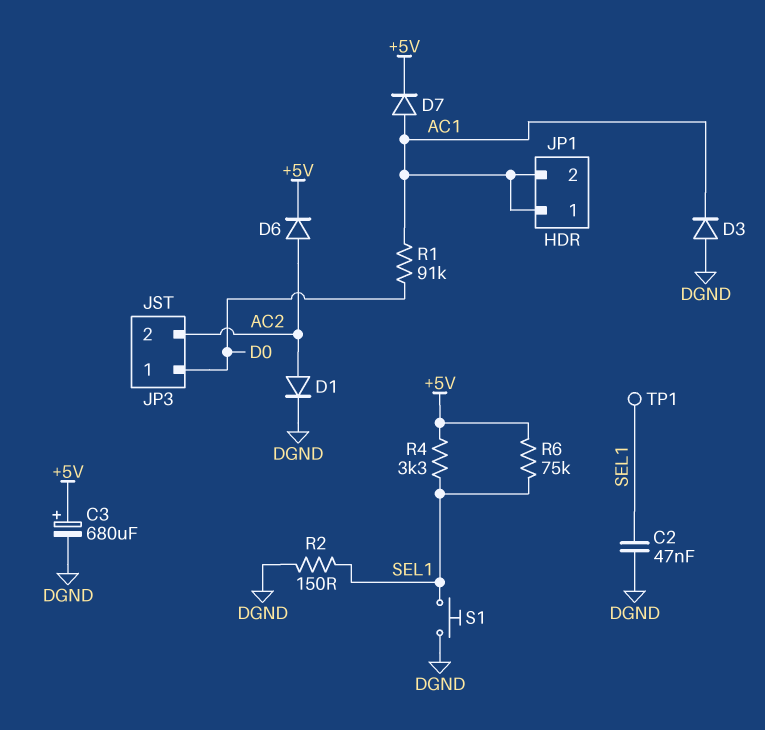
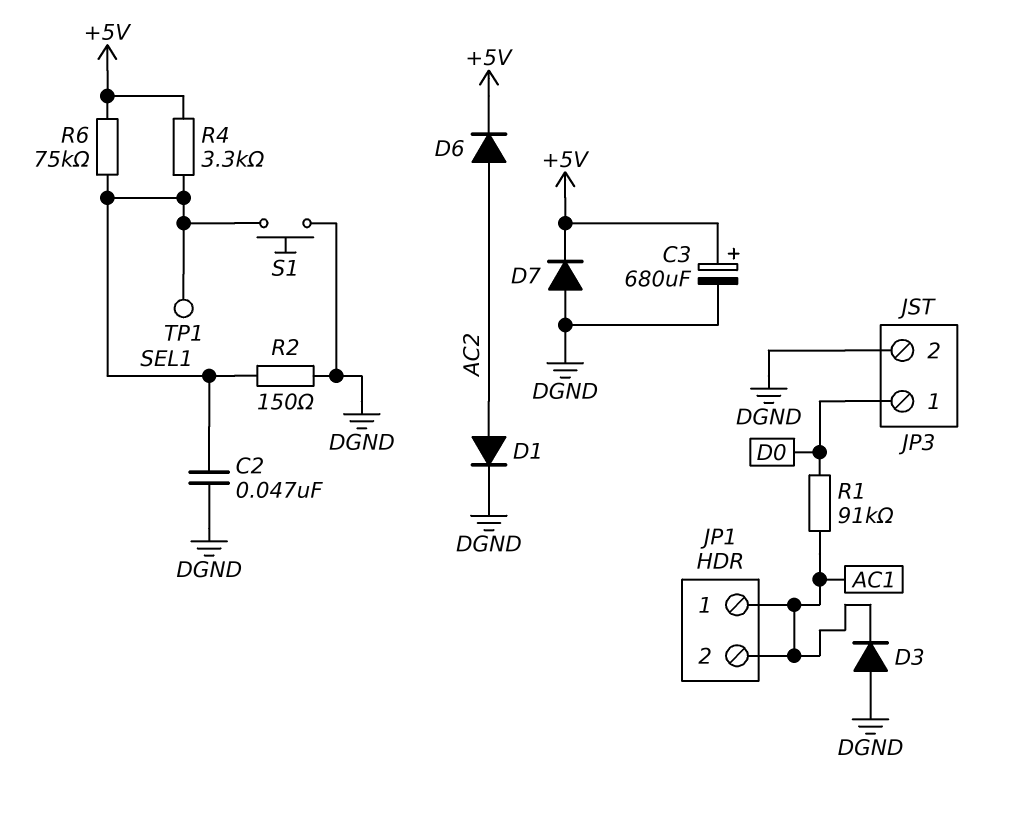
D7: diode (A AC1, K +5V) -> diode (A DGND, K +5V)
JP3 pin 2: AC2 -> DGND

